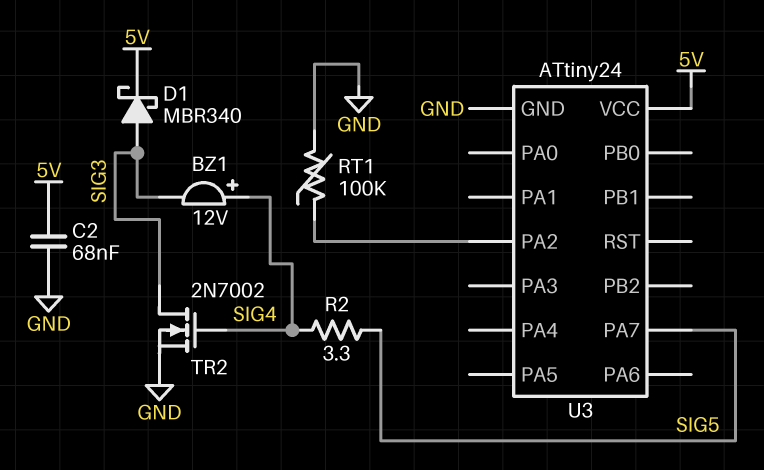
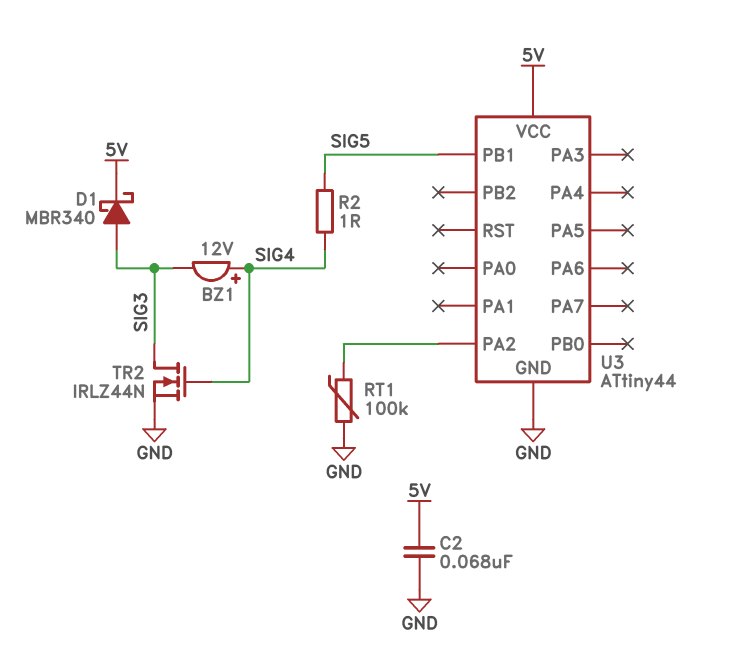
R2: 3.3 (SIG4, SIG5) -> 1 (SIG4, SIG5)
TR2: NMOS 2N7002 (G SIG4, D SIG3, S GND) -> NMOS IRLZ44N (G SIG4, D SIG3, S GND)
U3: ATtiny24 -> ATtiny44
U3 pin PA7: SIG5 -> none
U3 pin PB1: none -> SIG5

